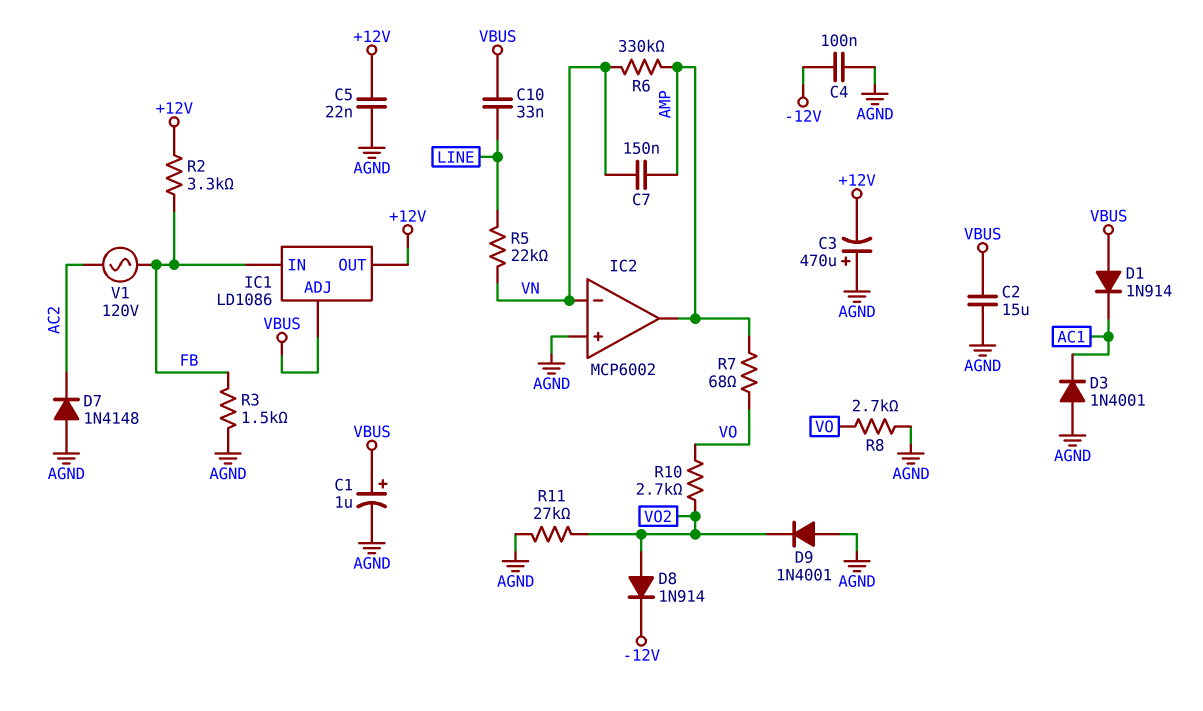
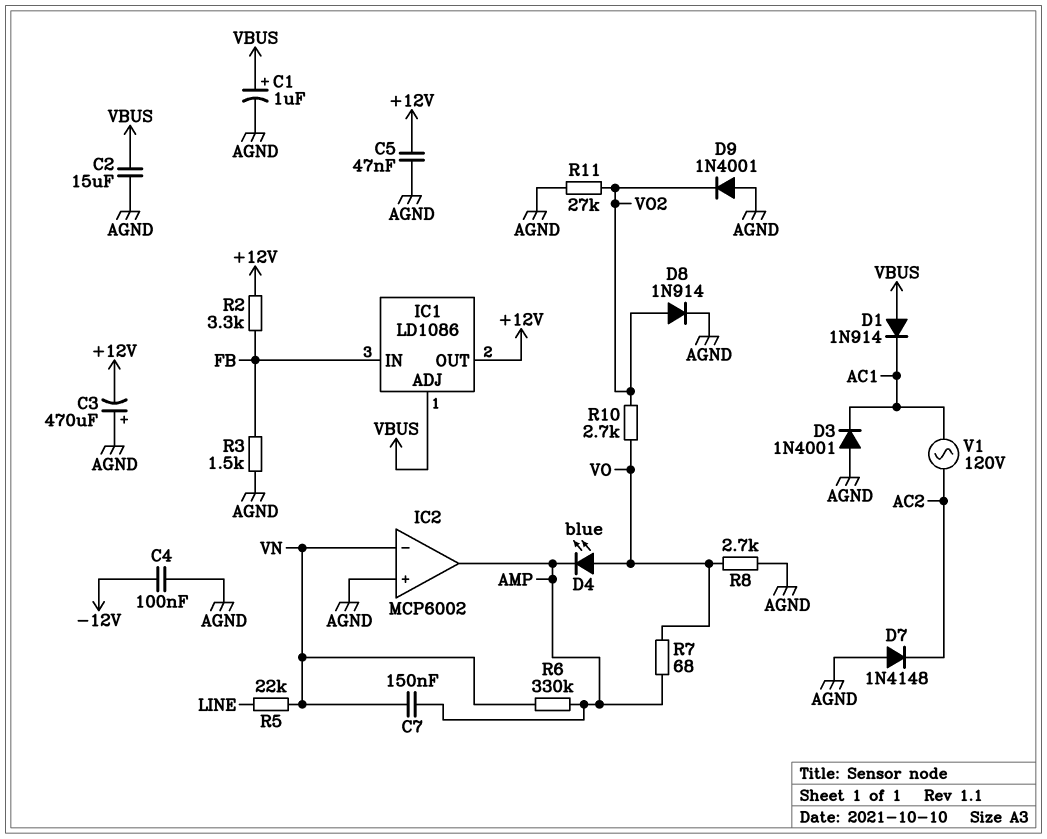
C5: 22nF (+12V, AGND) -> 47nF (+12V, AGND)
C10: 33nF (LINE, VBUS) -> none
D4: none -> LED blue (A VO, K AMP)
D8: diode 1N914 (A VO2, K -12V) -> diode 1N914 (A VO2, K AGND)
V1: AC 120V (AC2, FB) -> AC 120V (AC1, AC2)

